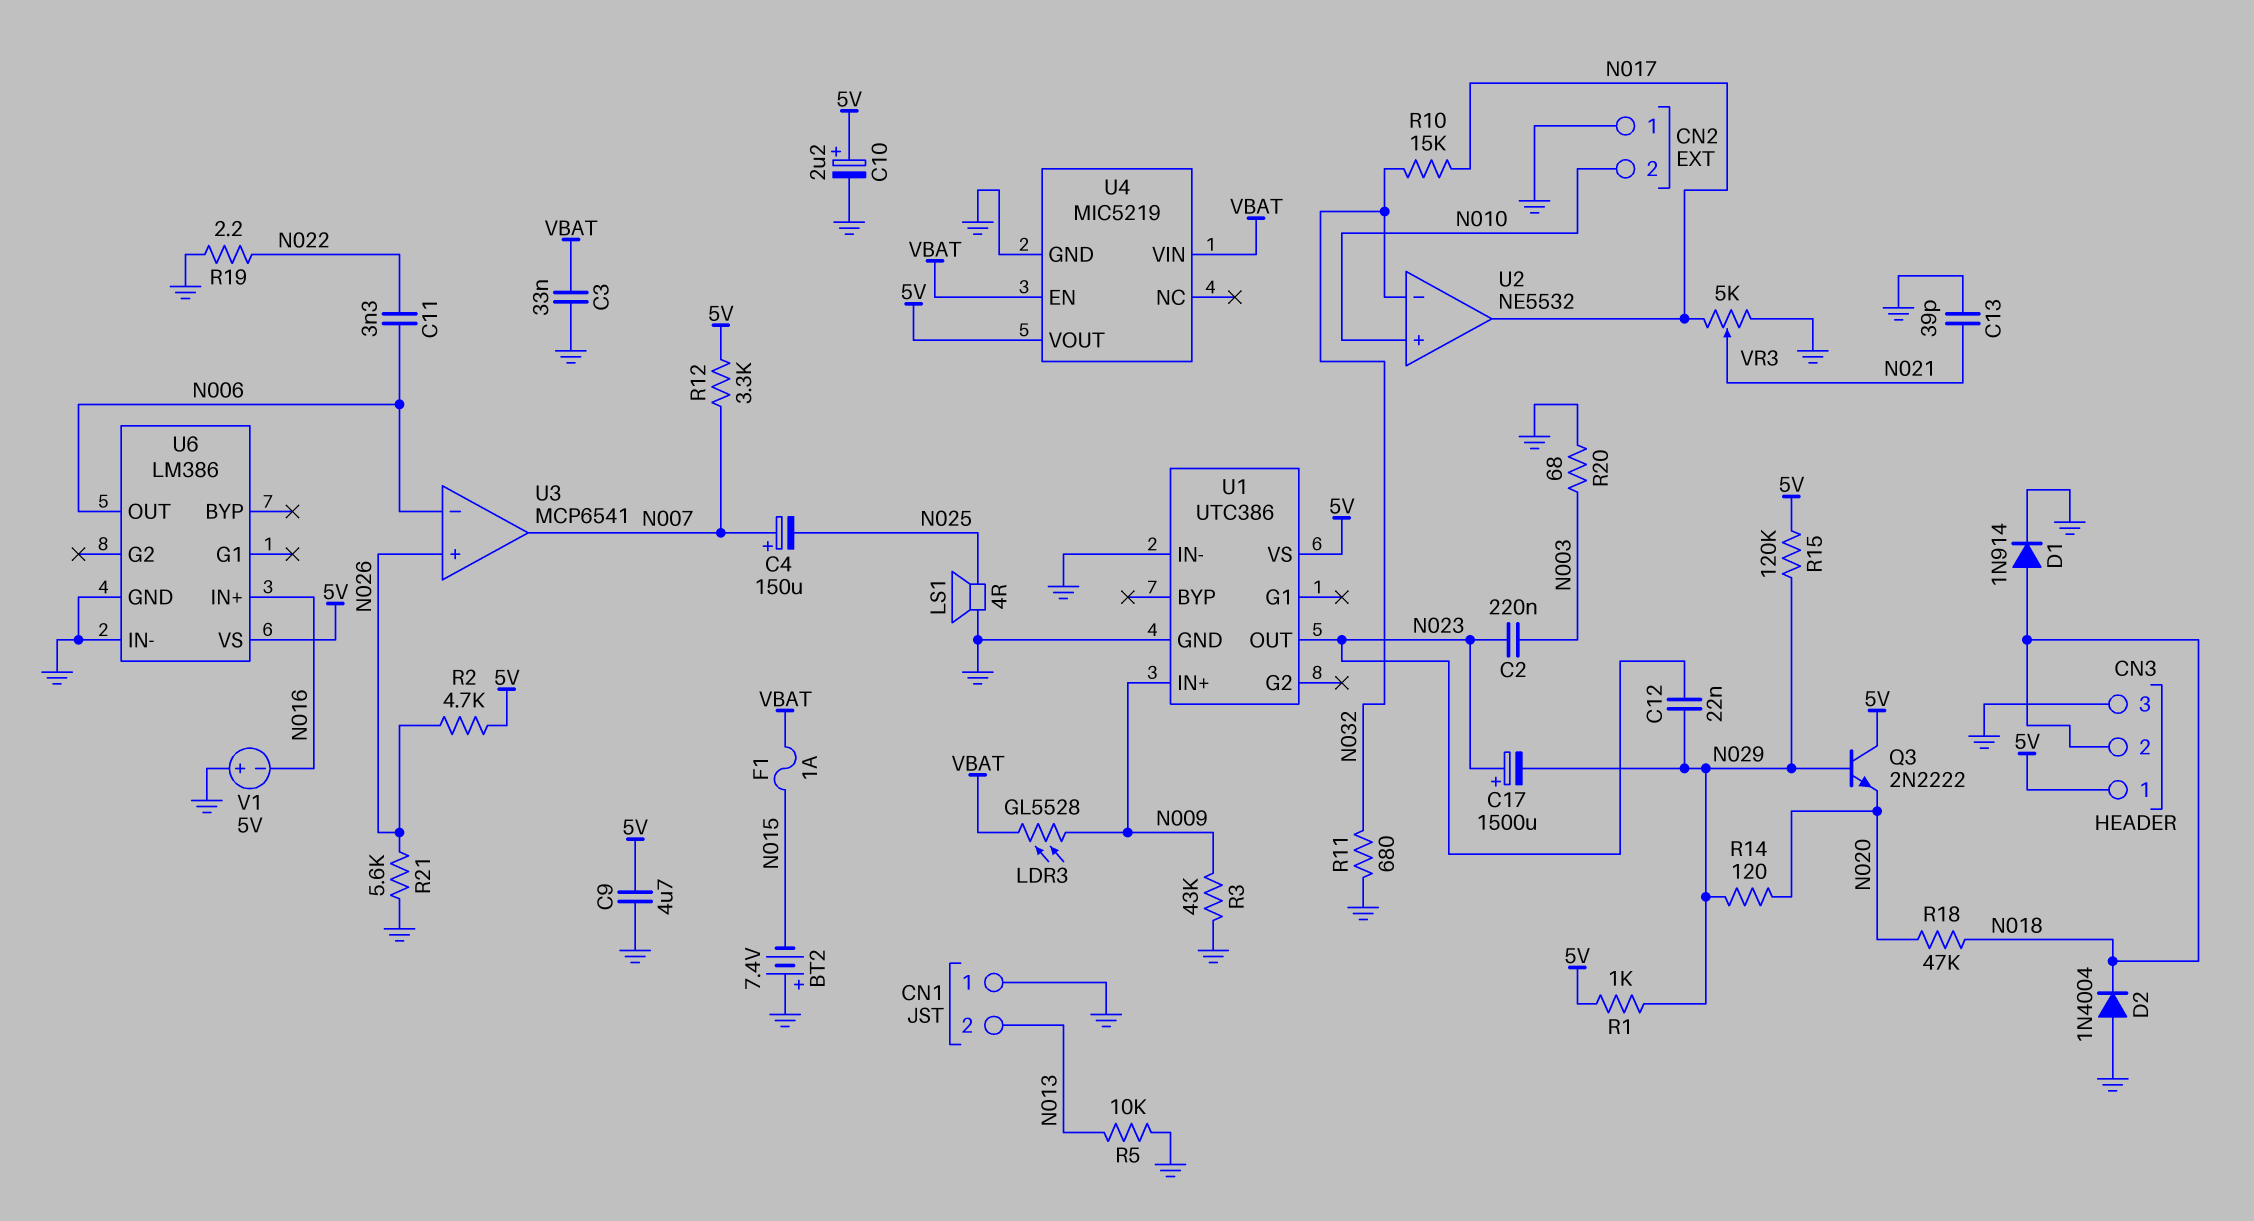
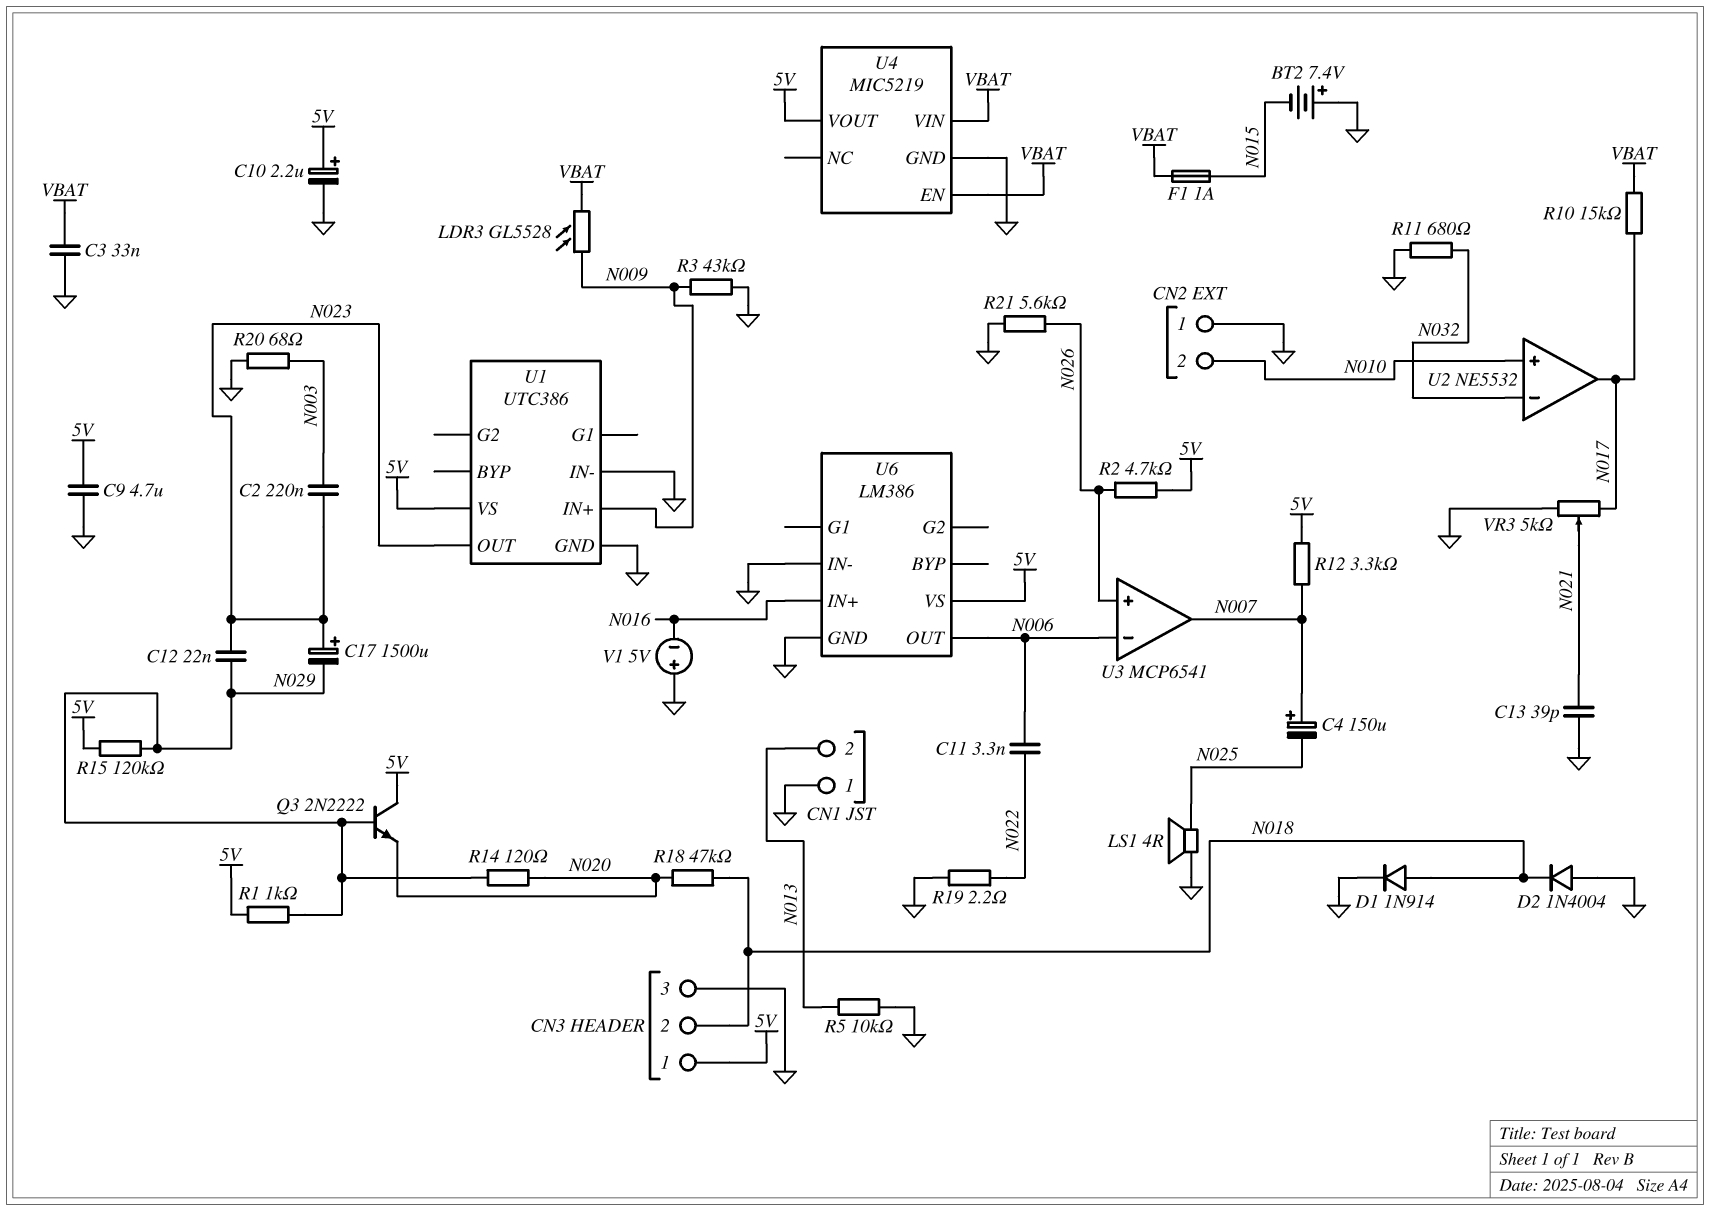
R10: 15k (N017, N032) -> 15k (N017, VBAT)

